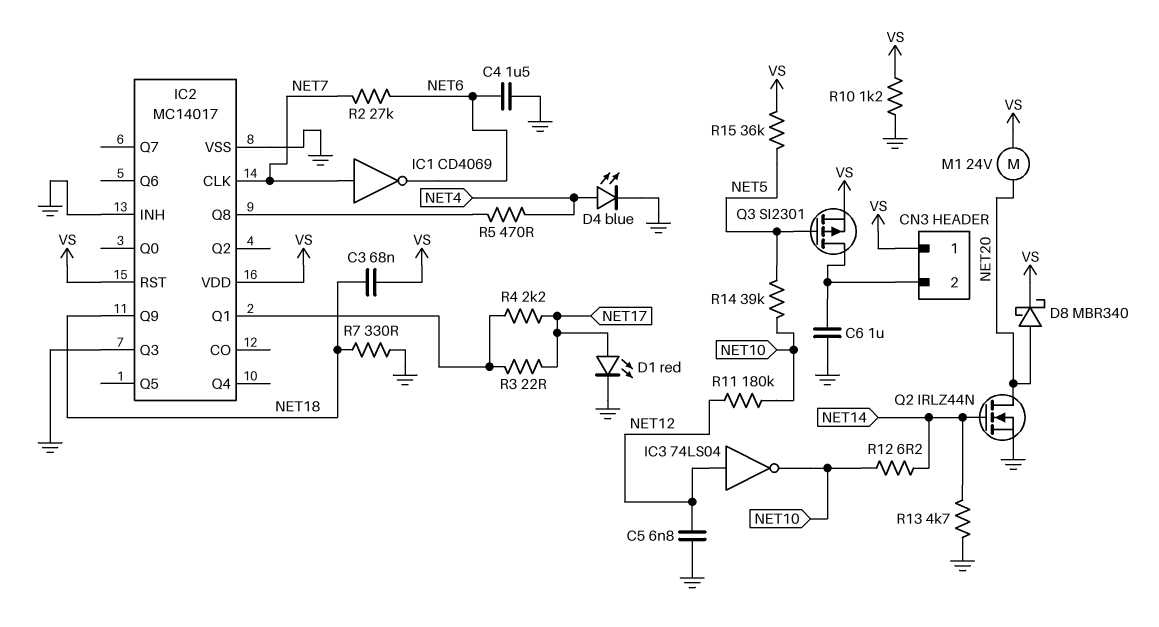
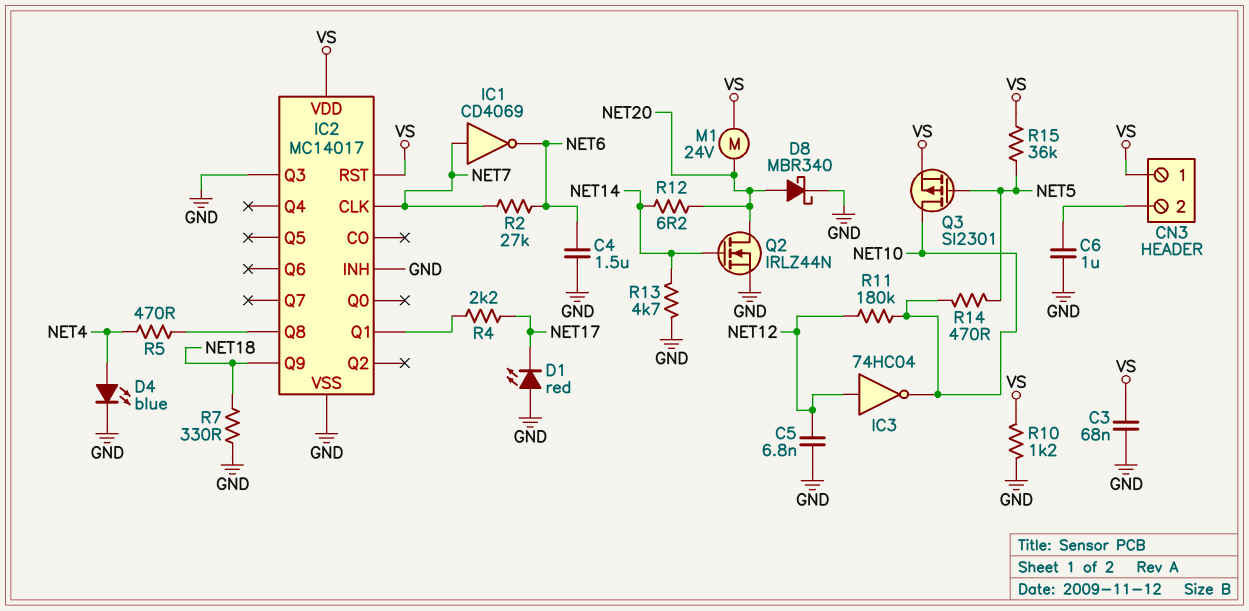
C3: 68nF (NET18, VS) -> 68nF (GND, VS)
D1: LED red (A NET17, K GND) -> LED red (A GND, K NET17)
D8: schottky MBR340 (A NET20, K VS) -> schottky MBR340 (A NET20, K GND)
IC3: NOT 74LS04 (in NET12, out NET10) -> NOT 74HC04 (in NET12, out NET10)
Q3: PMOS SI2301 (G NET5, D CN3/2, S VS) -> PMOS SI2301 (G NET5, D NET10, S VS)
R3: 22 (IC2/Q1, NET17) -> none
R12: 6.2 (NET10, NET14) -> 6.2 (NET14, NET20)
R14: 39k (NET5, NET10) -> 470 (NET5, NET10)

